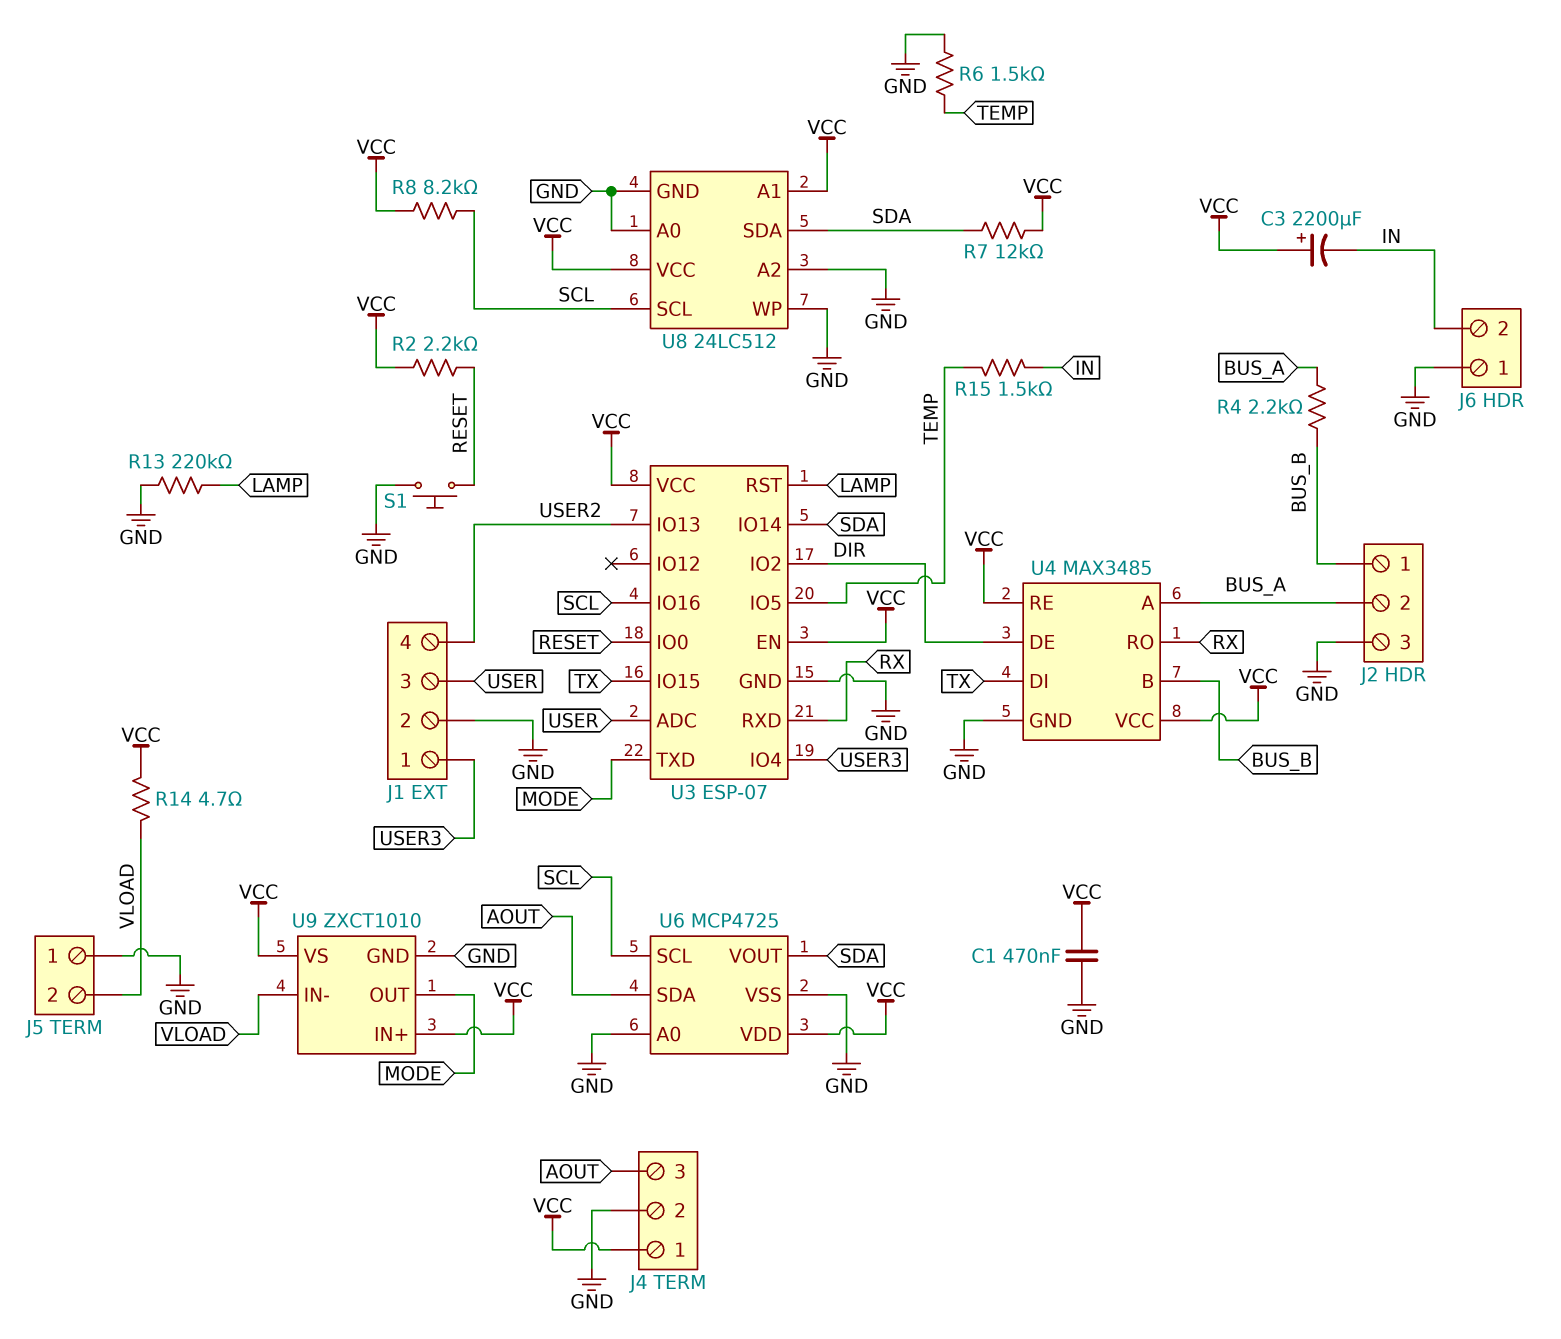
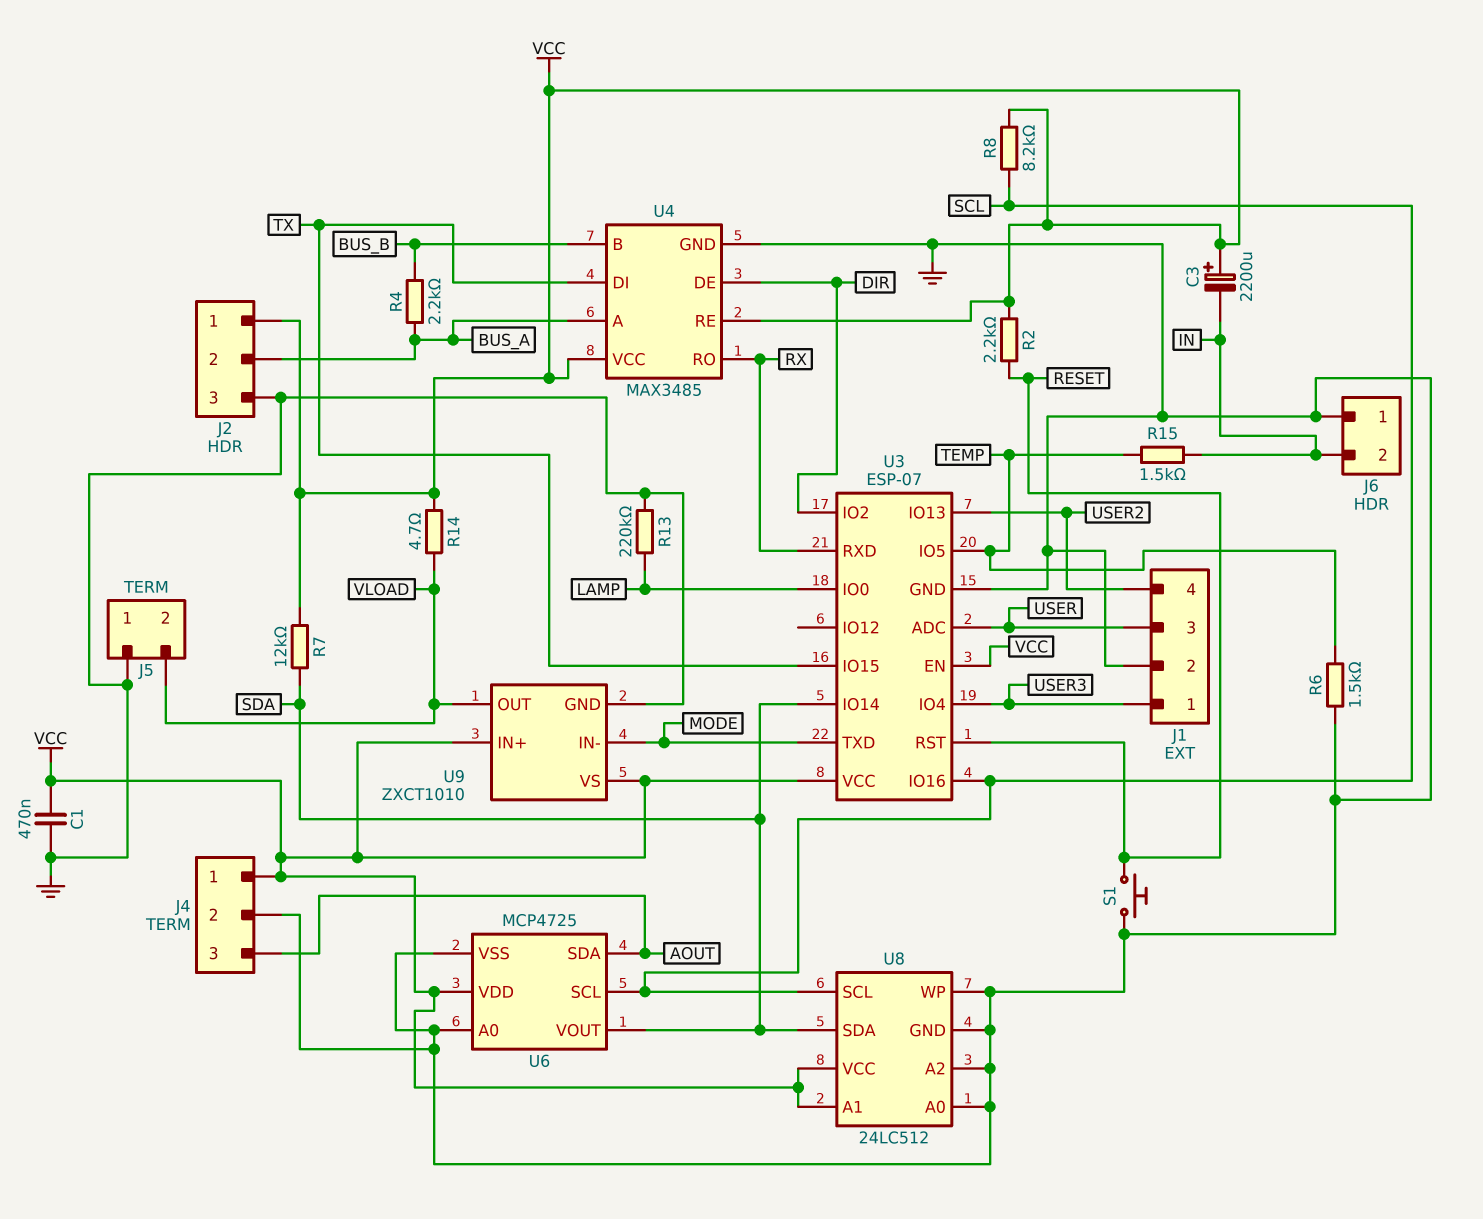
J2 pin 1: BUS_B -> VCC
U3 pin IO0: RESET -> LAMP
U3 pin RST: LAMP -> RESET
U9 pin IN-: VLOAD -> MODE
U9 pin OUT: MODE -> VLOAD

